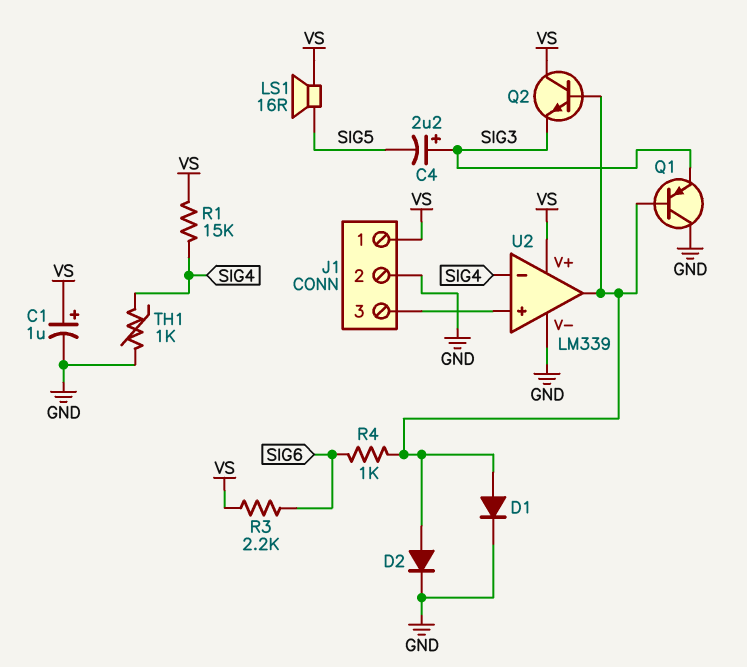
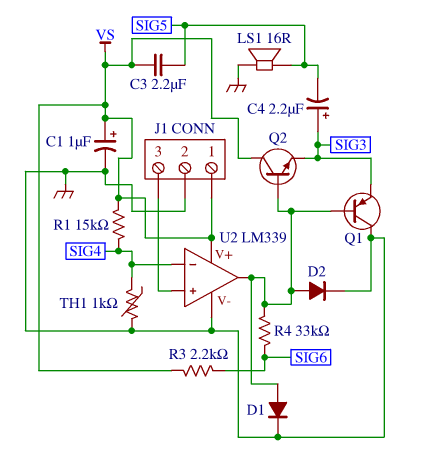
C3: none -> 2.2uF (SIG5, VS)
LS1: speaker 16R (SIG5, VS) -> speaker 16R (GND, SIG5)
R4: 1k (SIG6, U2/out) -> 33k (SIG6, U2/out)

